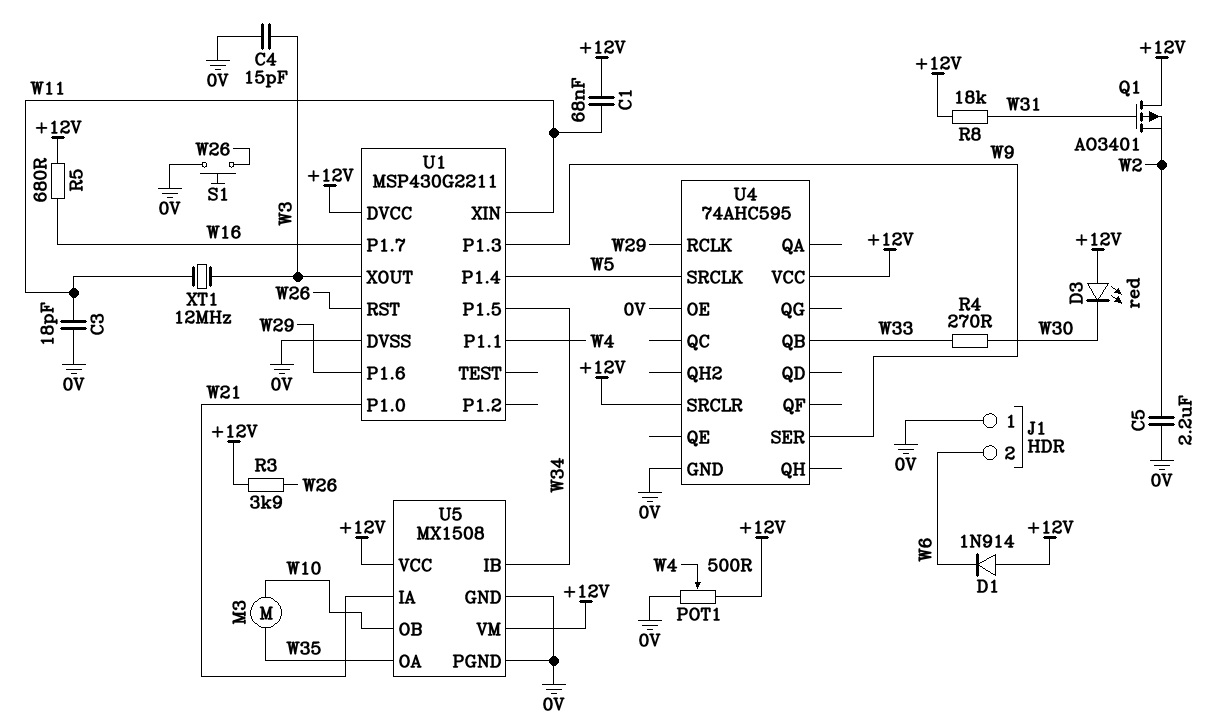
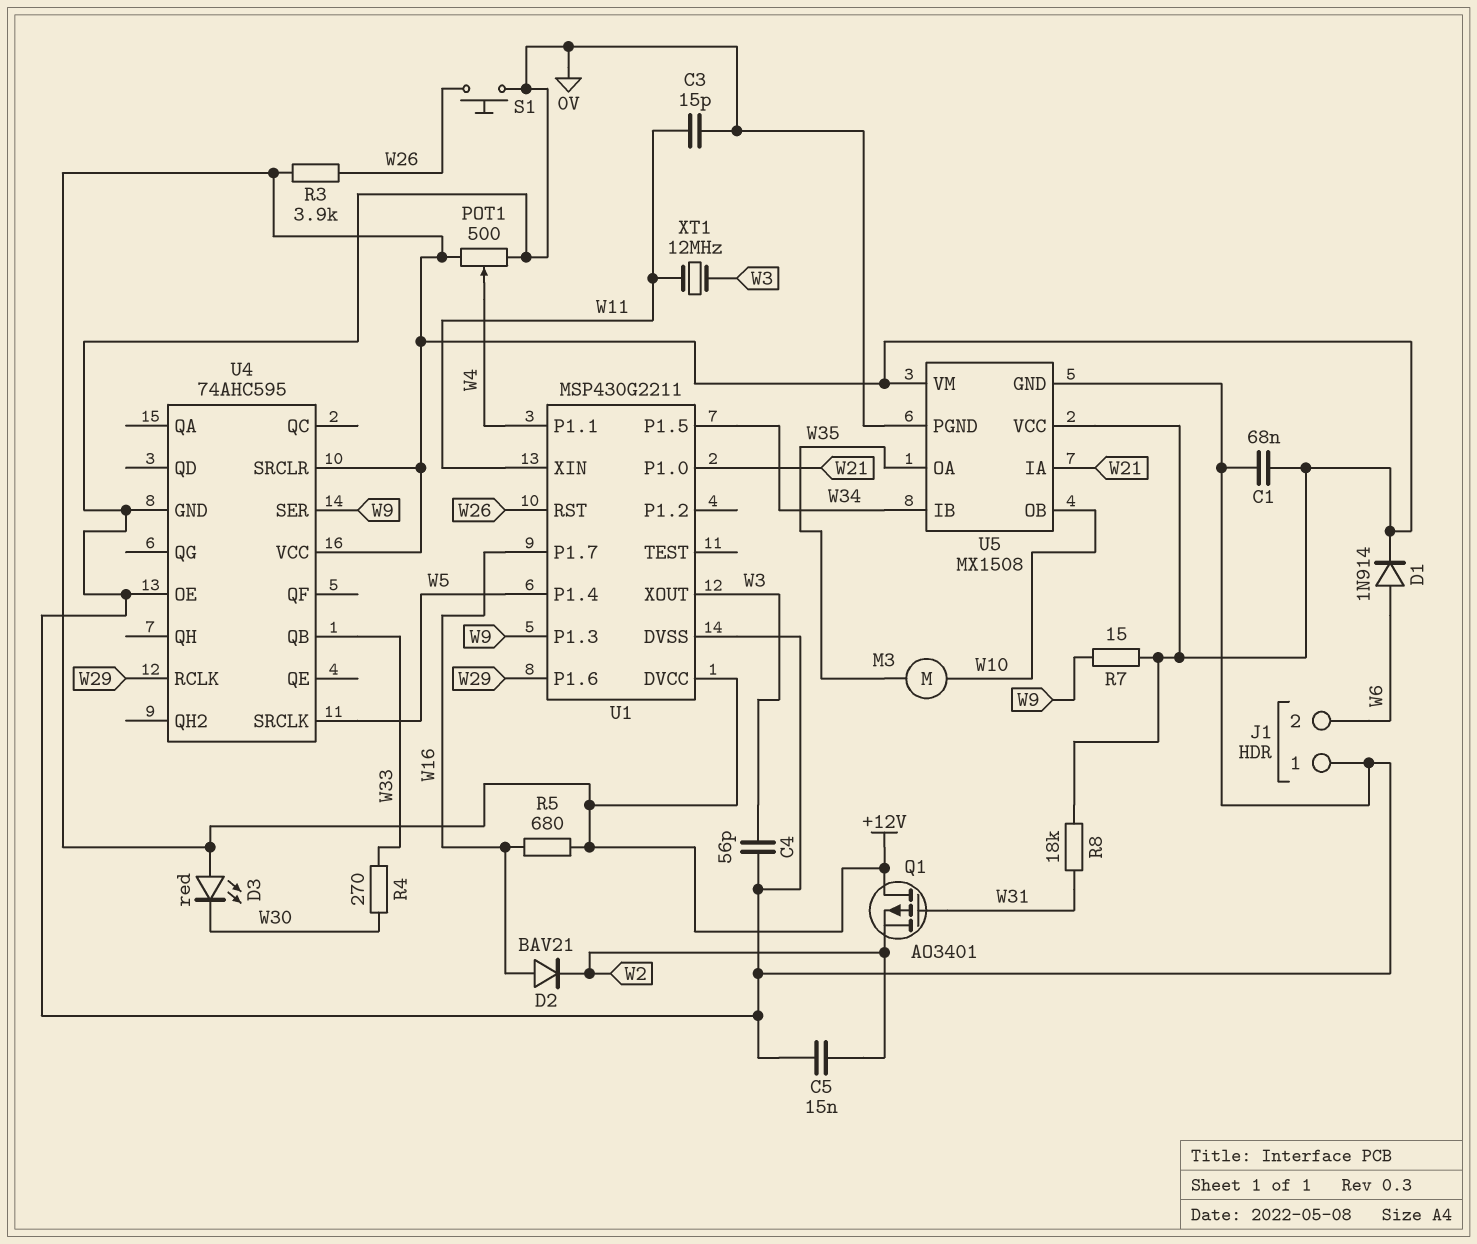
C1: 68nF (+12V, W11) -> 68nF (+12V, 0V)
C3: 18pF (0V, W11) -> 15pF (0V, W11)
C4: 15pF (0V, W3) -> 56pF (0V, W3)
C5: 2.2uF (0V, W2) -> 15nF (0V, W2)
D1: diode 1N914 (A +12V, K W6) -> diode 1N914 (A W6, K +12V)
D2: none -> diode BAV21 (A W16, K W2)
R7: none -> 15 (+12V, W9)

